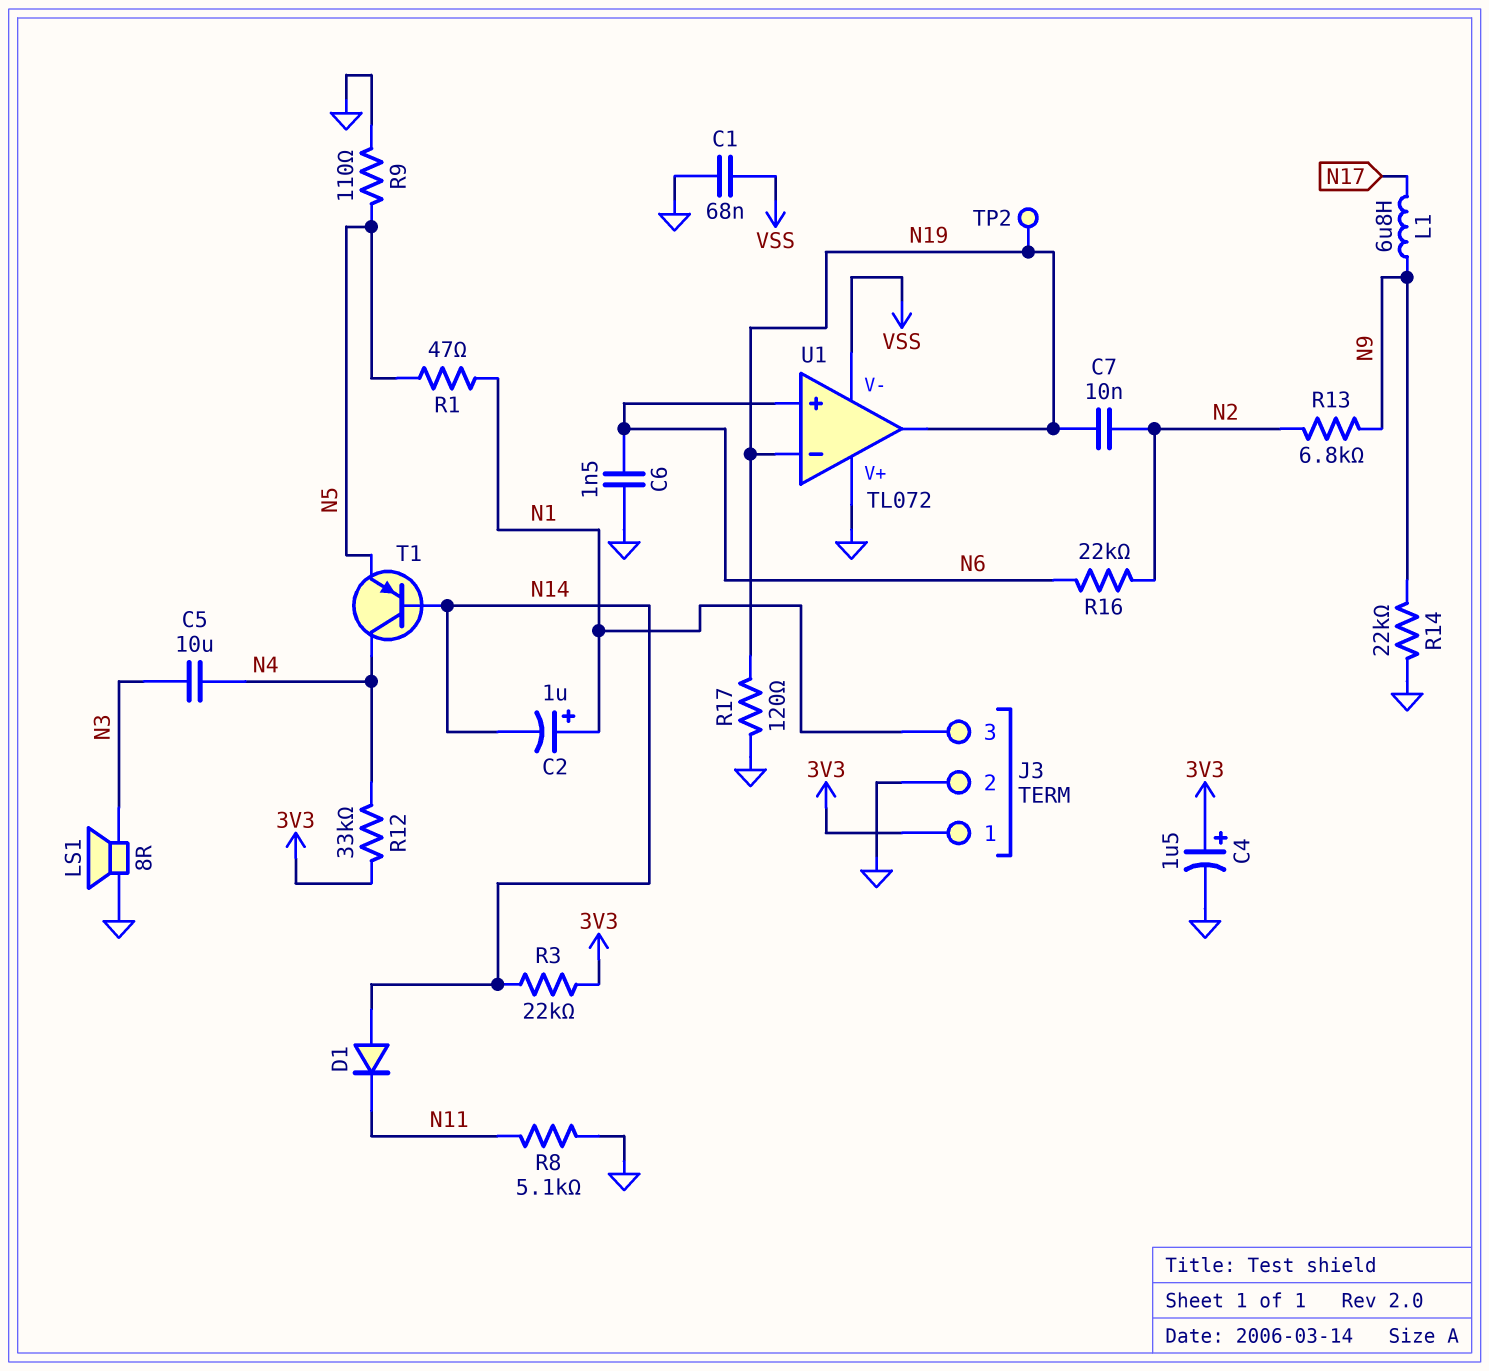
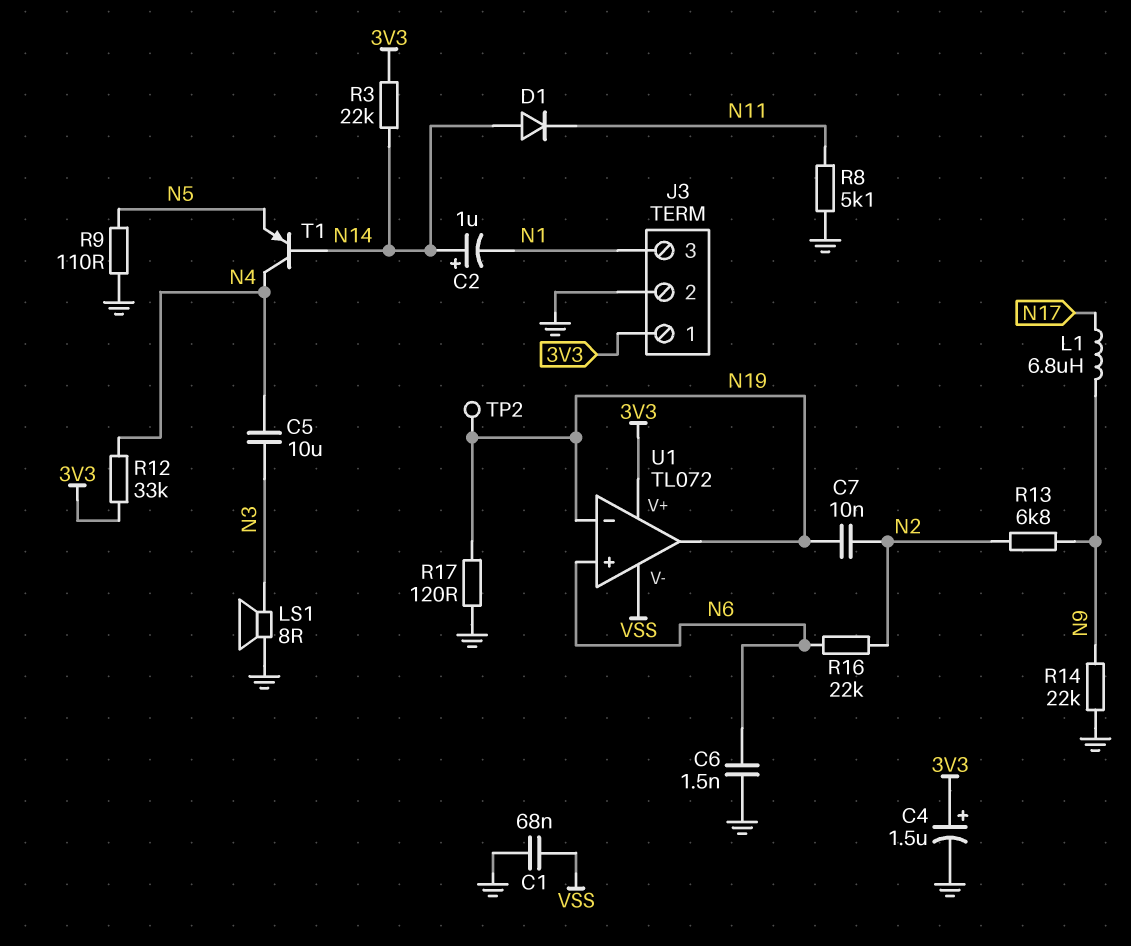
C2: 1uF (plus N1, minus N14) -> 1uF (plus N14, minus N1)
R1: 47 (N1, N5) -> none
U1 pin V+: GND -> 3V3

